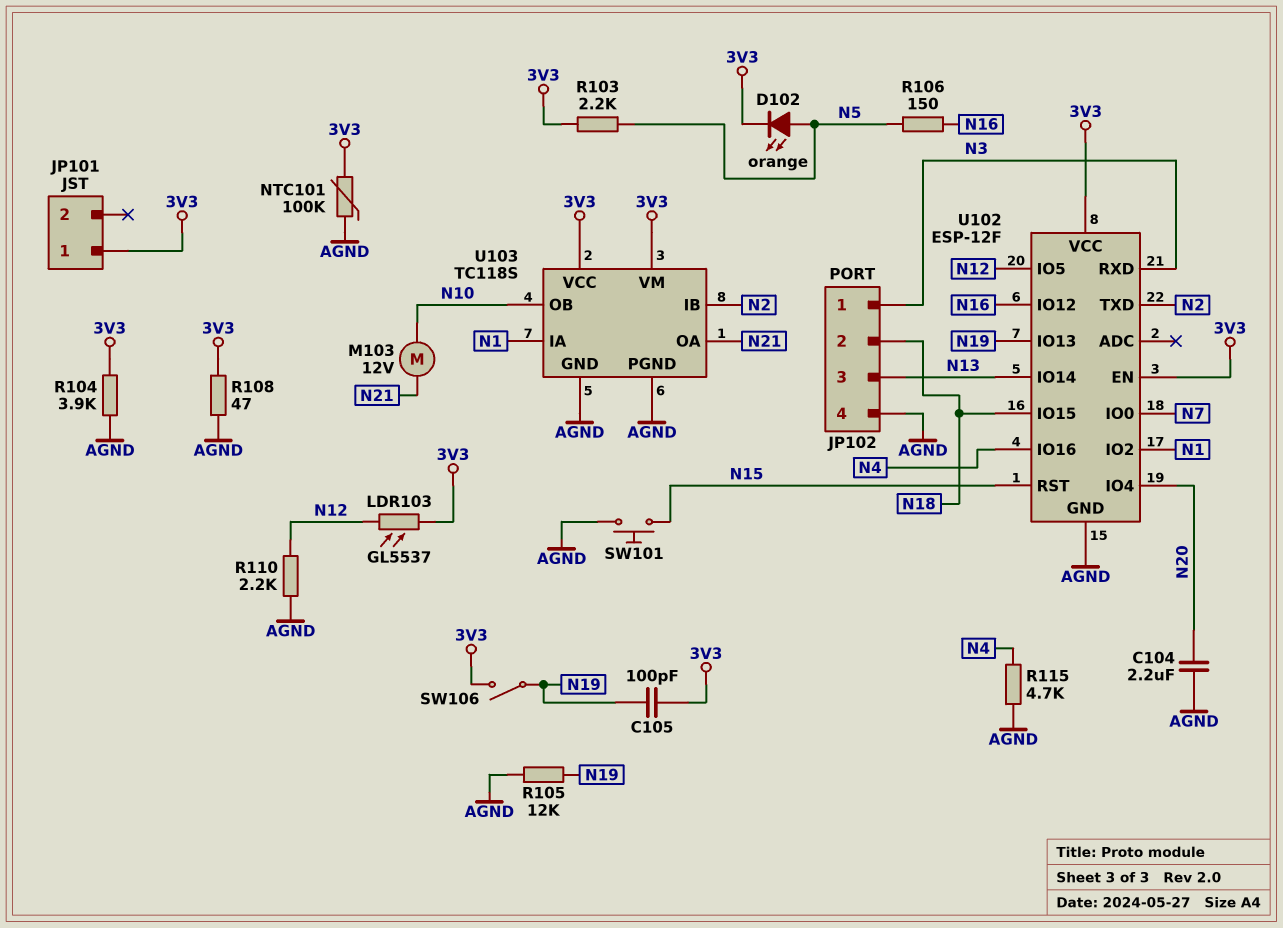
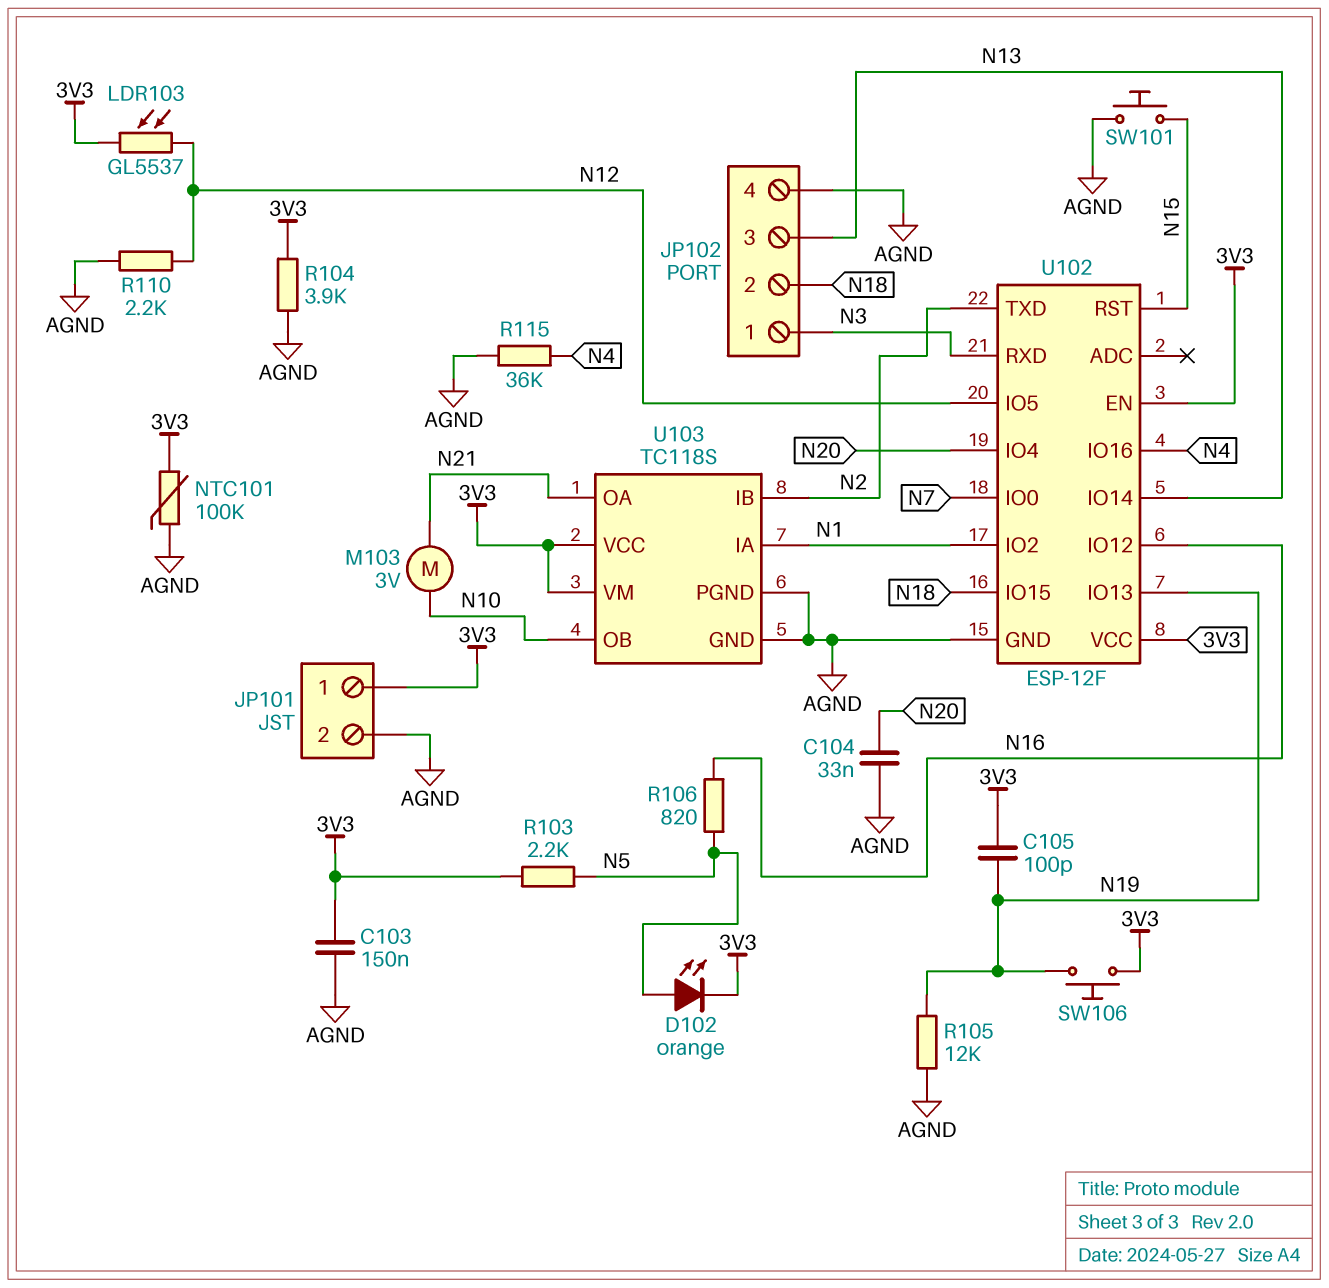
C103: none -> 150nF (3V3, AGND)
C104: 2.2uF (AGND, N20) -> 33nF (AGND, N20)
JP101 pin 2: none -> AGND
M103: motor 12V (N10, N21) -> motor 3V (N10, N21)
R106: 150 (N5, N16) -> 820 (N5, N16)
R108: 47 (3V3, AGND) -> none
R115: 4.7k (AGND, N4) -> 36k (AGND, N4)
SW106: switch (3V3, N19) -> button (3V3, N19)

